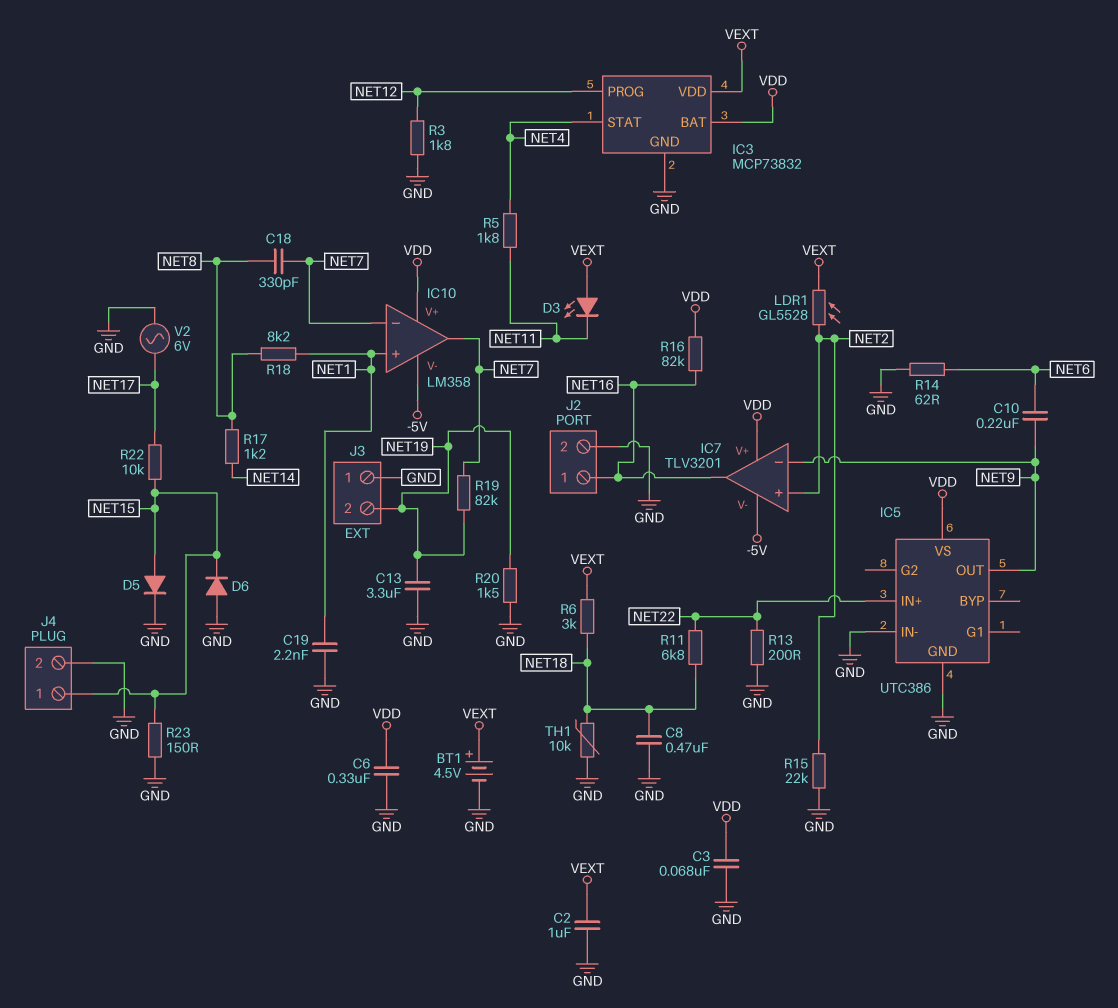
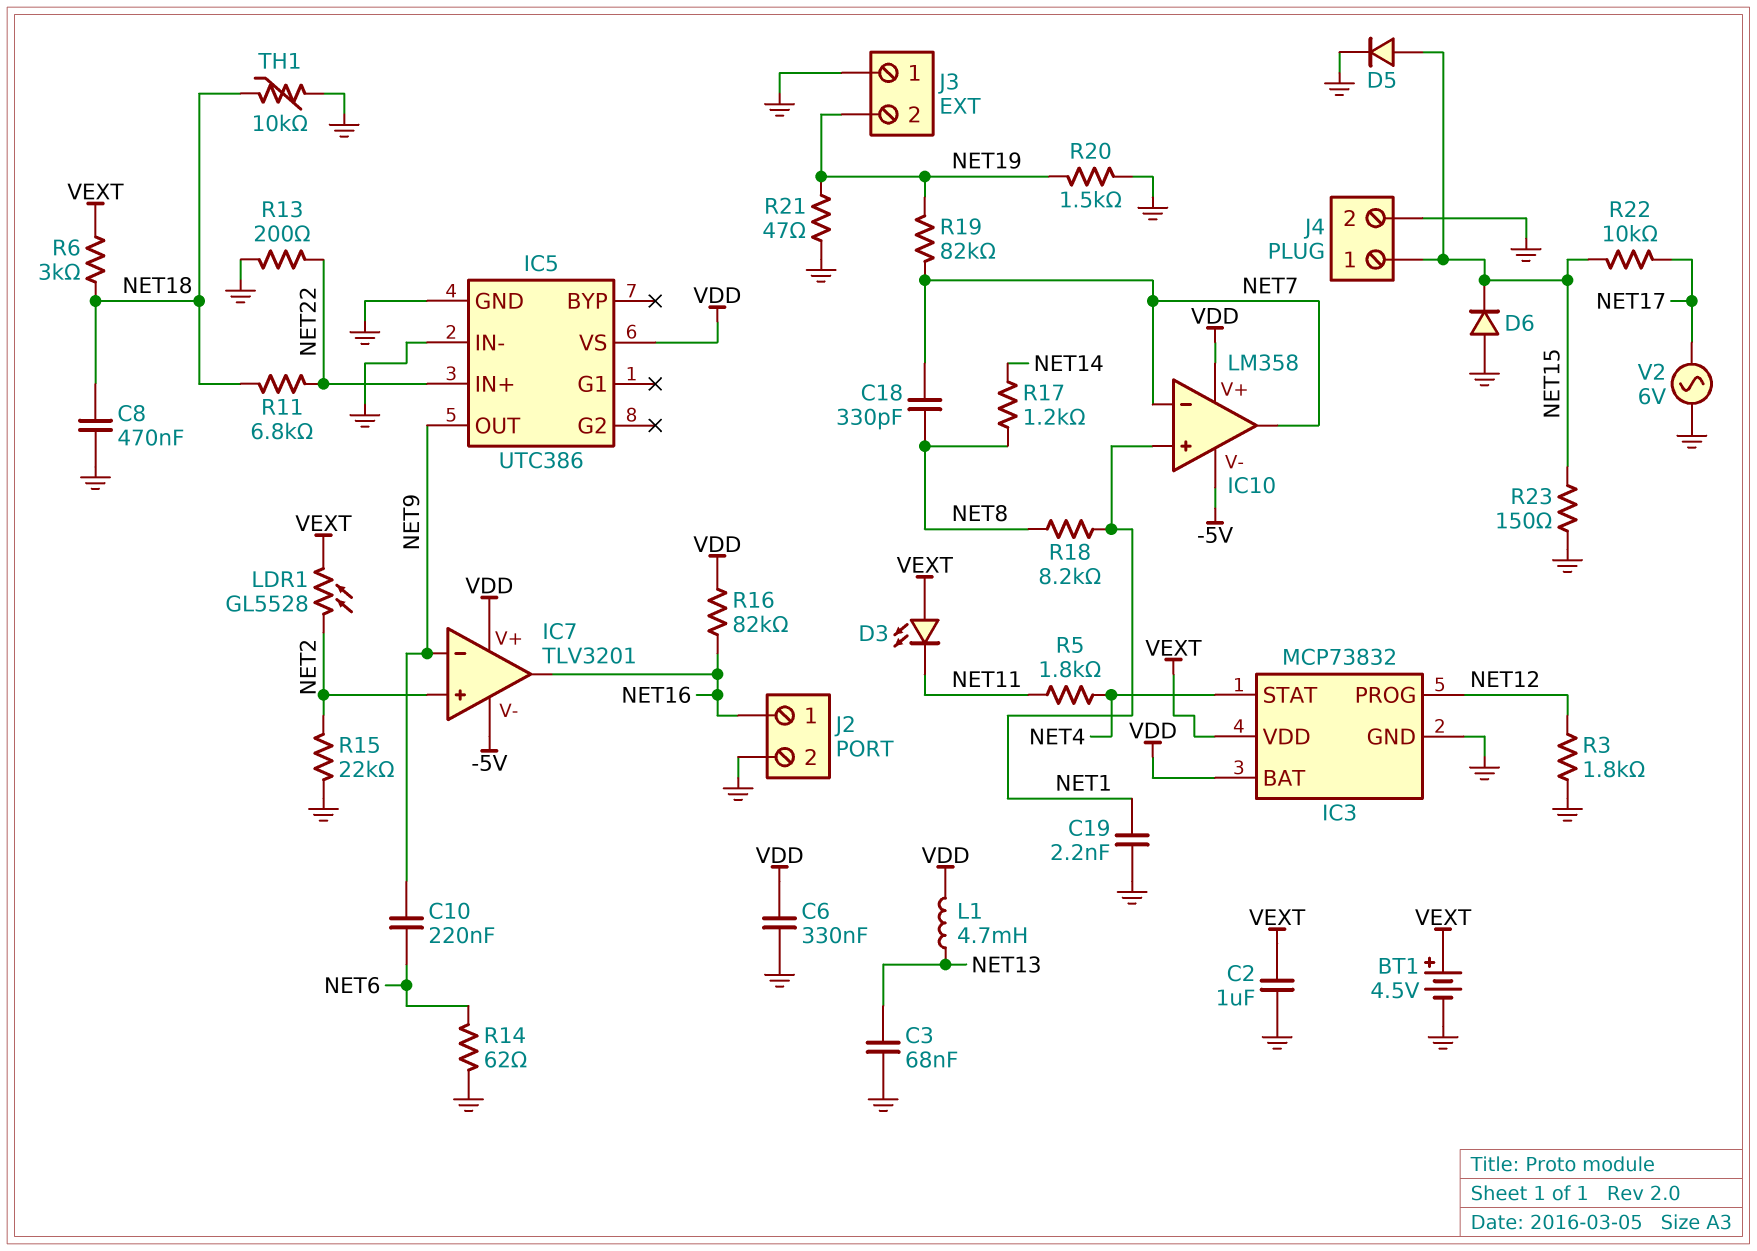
C3: 68nF (GND, VDD) -> 68nF (GND, NET13)
C13: 3.3uF (GND, NET19) -> none
L1: none -> 4.7mH (NET13, VDD)
R21: none -> 47 (GND, NET19)

